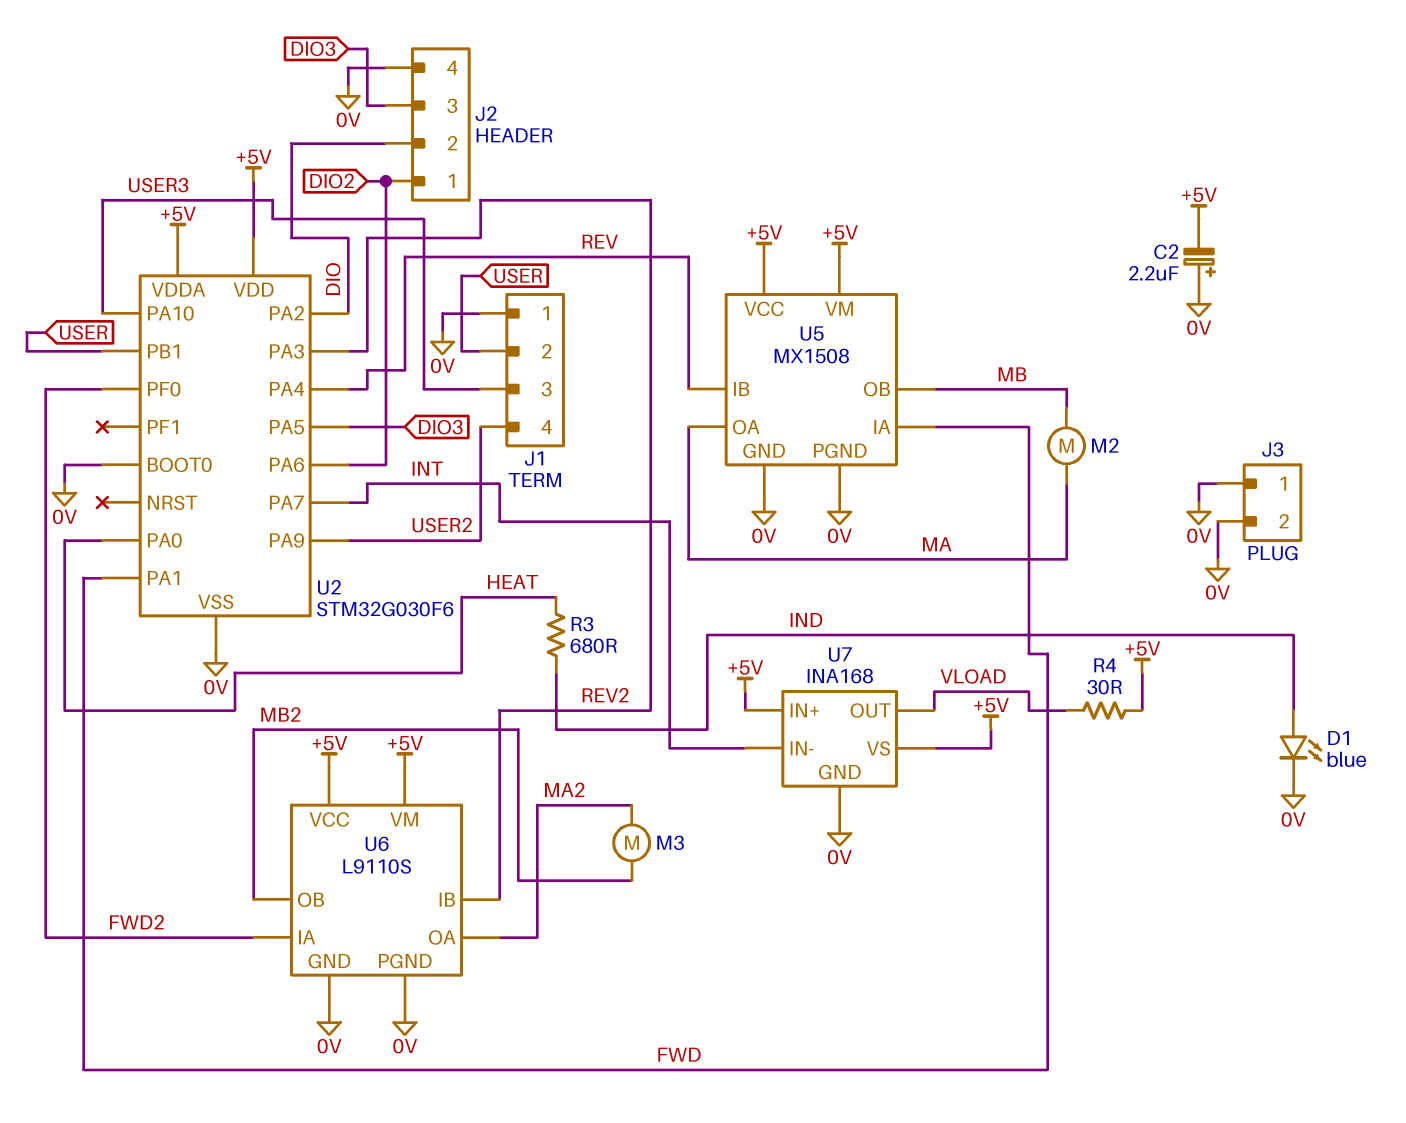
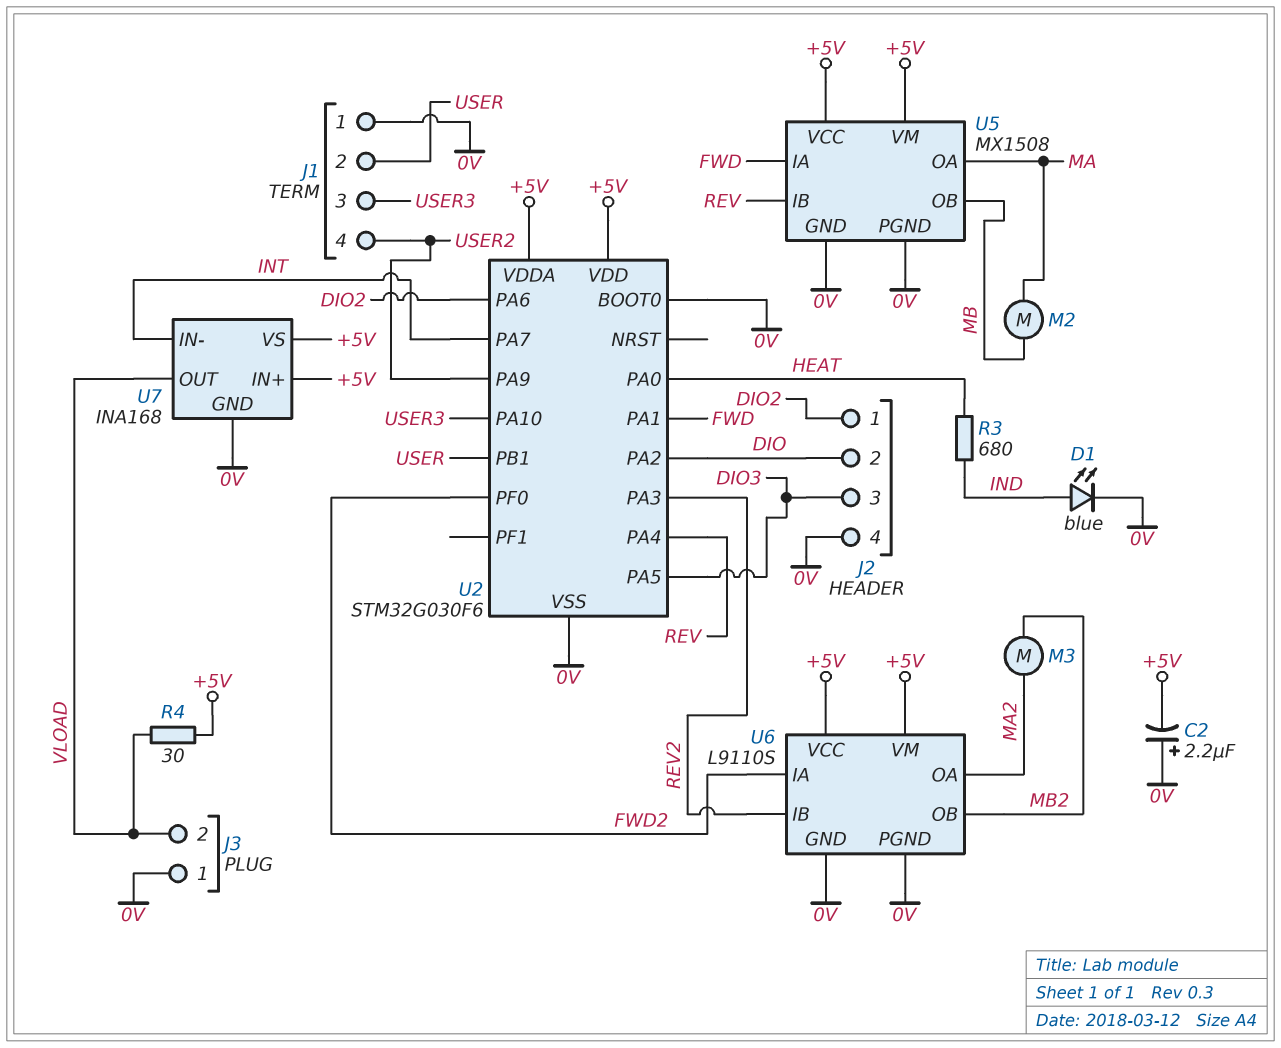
J3 pin 2: 0V -> VLOAD

